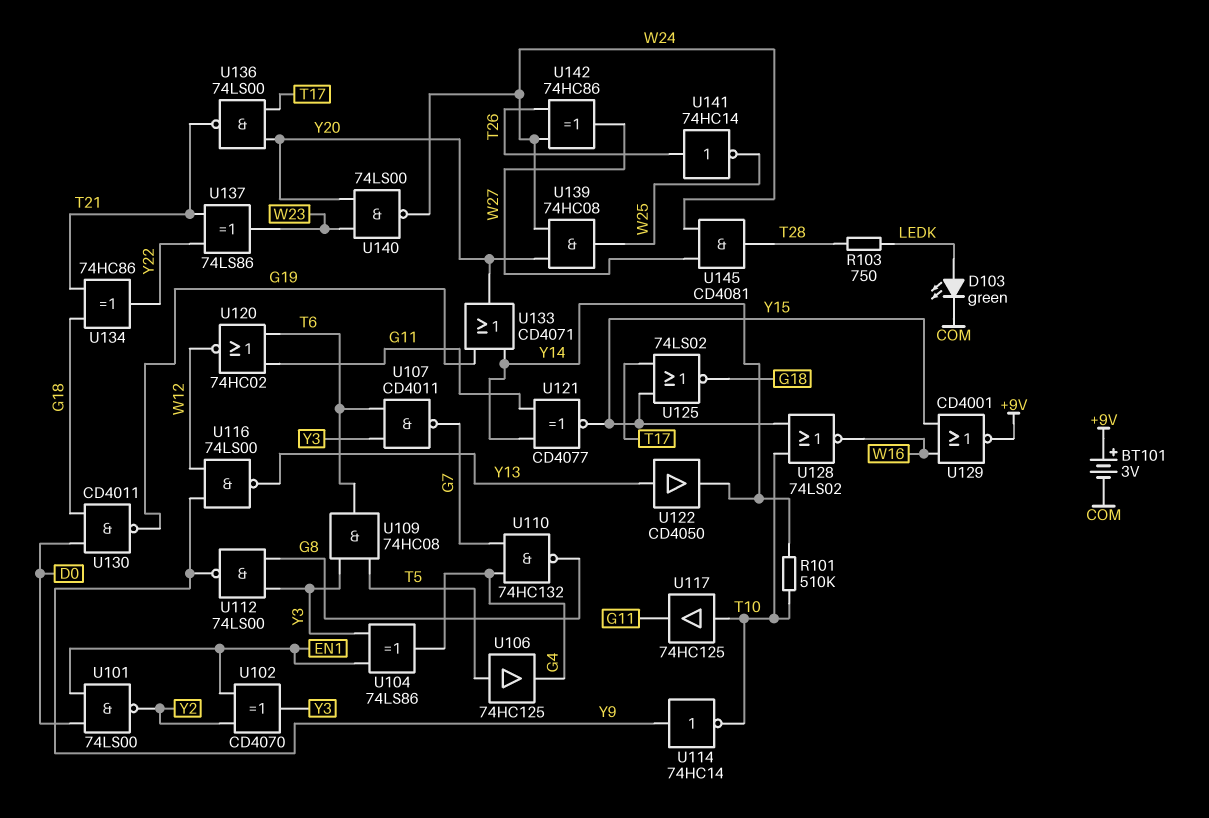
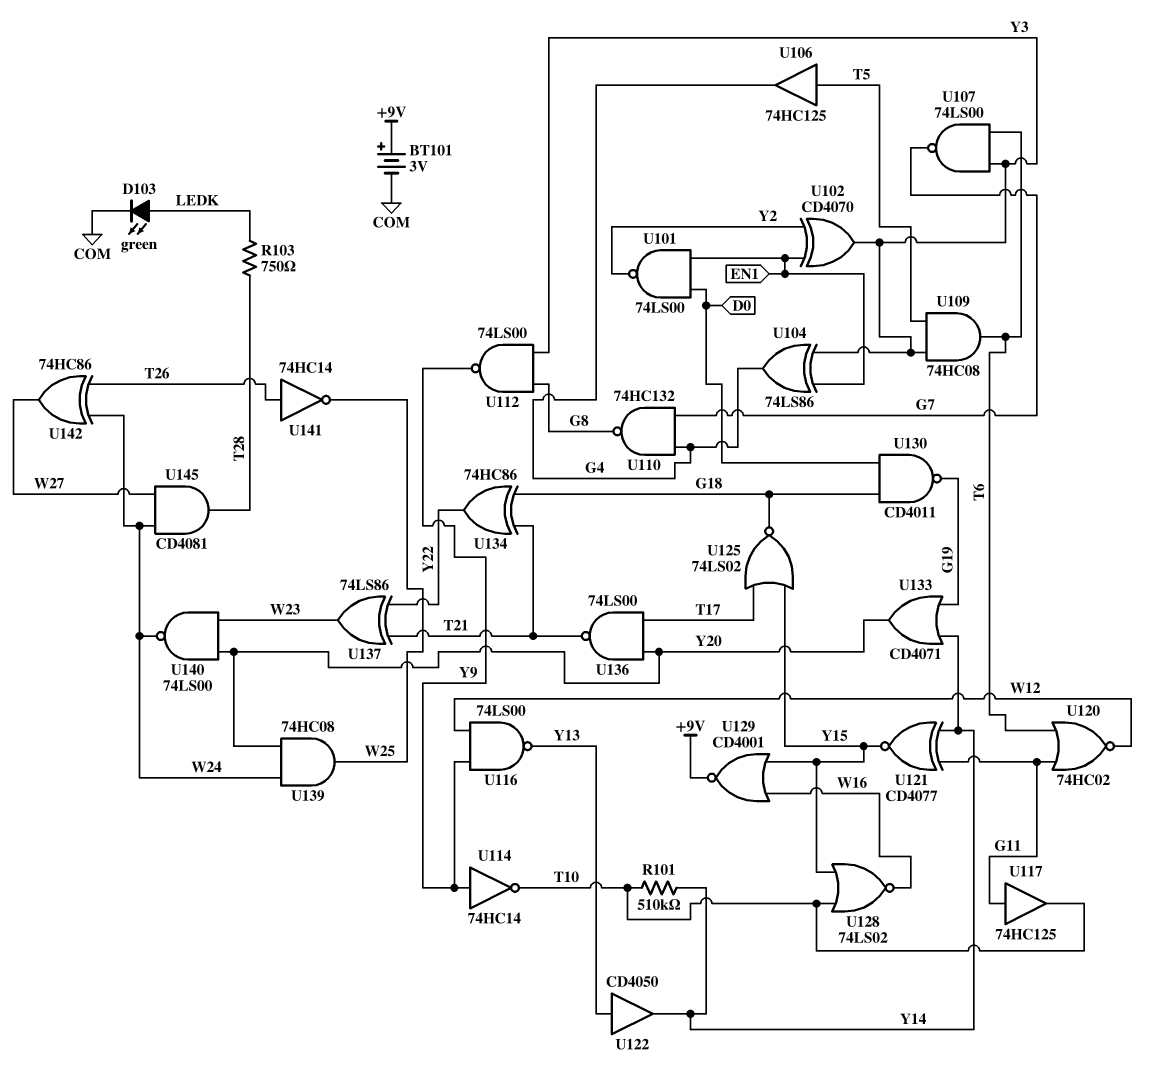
U107: NAND CD4011 (in T6, in Y3, out G7) -> NAND 74LS00 (in T6, in Y3, out G7)
U117: buffer 74HC125 (in T10, out G11) -> buffer 74HC125 (in G11, out T10)

